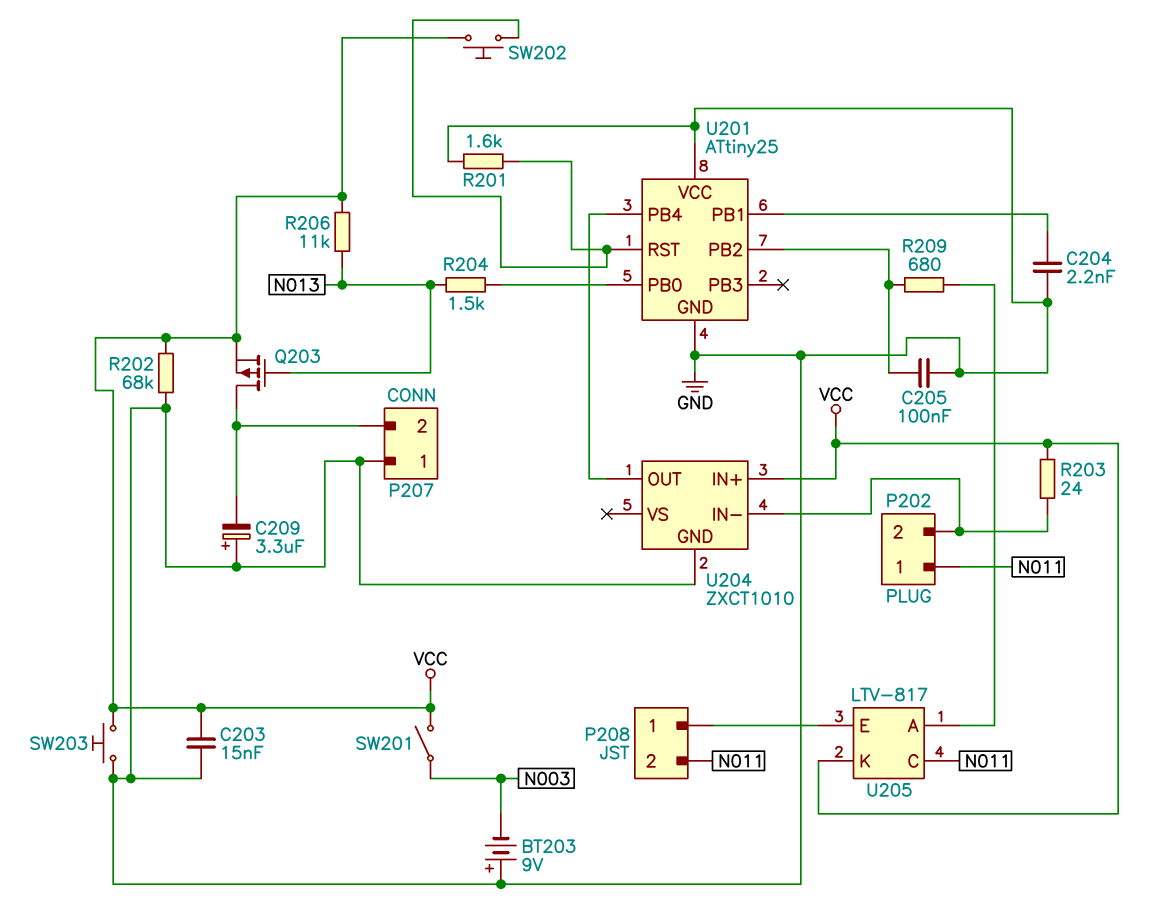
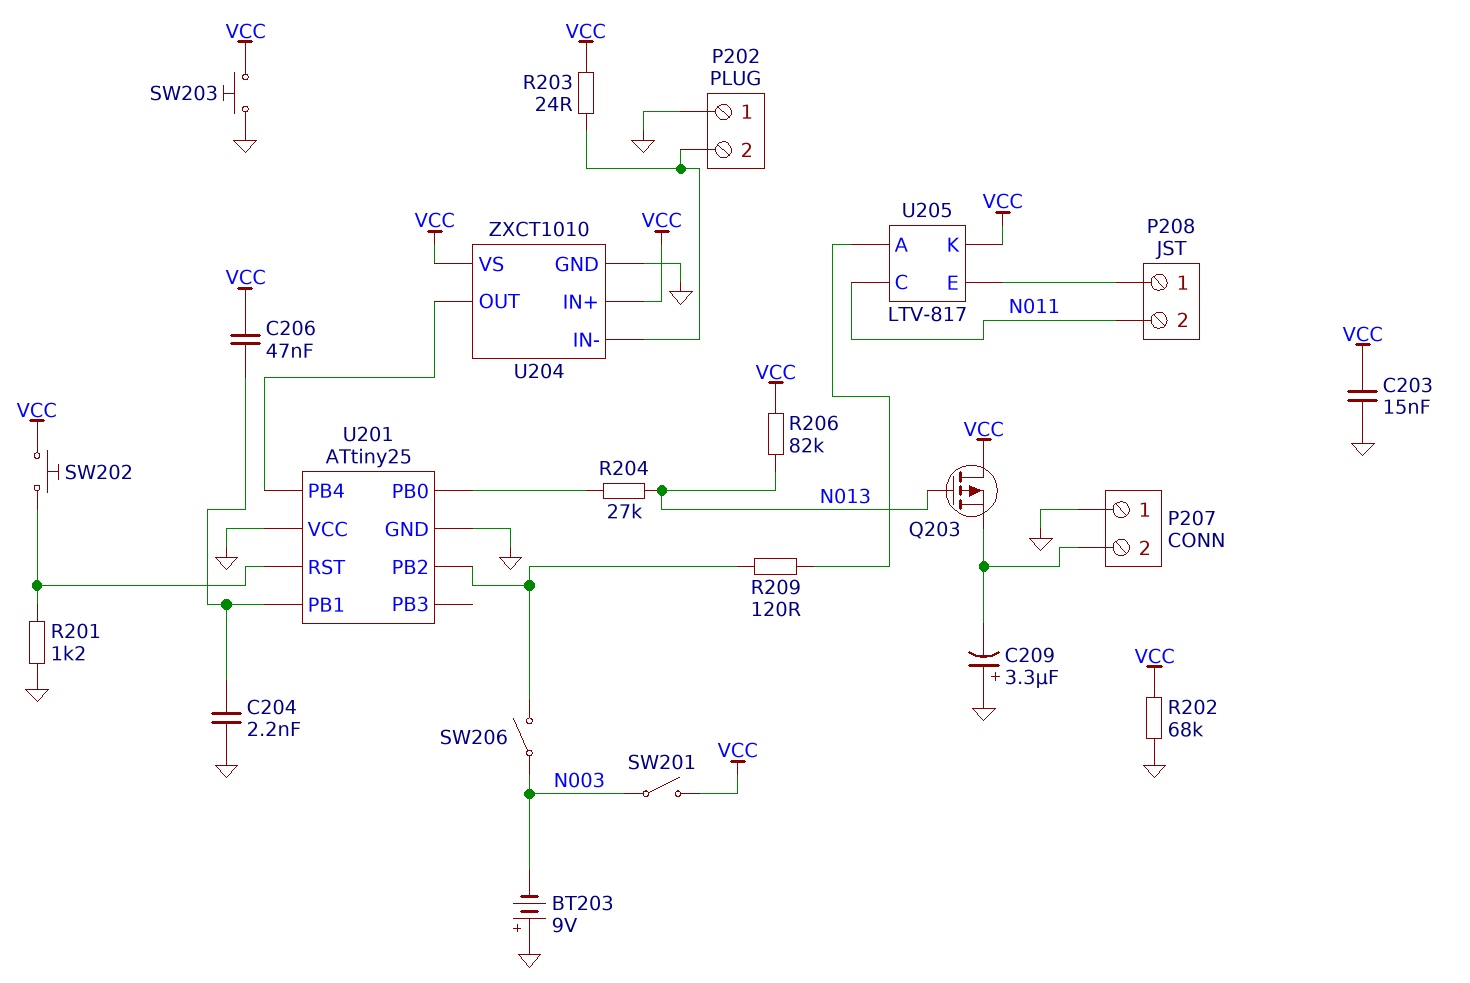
C205: 100nF (GND, U201/PB2) -> none
C206: none -> 47nF (U201/PB1, VCC)
P202 pin 1: N011 -> GND
Q203: PMOS (G N013, D P207/2, S VCC) -> PMOS (G N013, D VCC, S P207/2)
R201: 1.6k (GND, U201/RST) -> 1.2k (GND, U201/RST)
R204: 1.5k (N013, U201/PB0) -> 27k (N013, U201/PB0)
R206: 11k (N013, VCC) -> 82k (N013, VCC)
R209: 680 (U201/PB2, U205/A) -> 120 (U201/PB2, U205/A)
SW206: none -> switch (N003, U201/PB2)
U204 pin VS: none -> VCC

